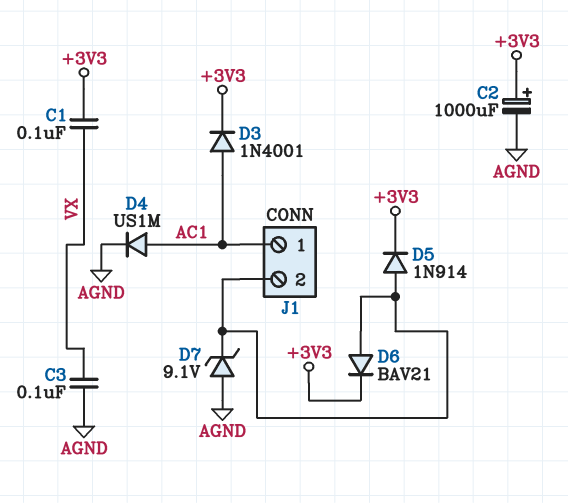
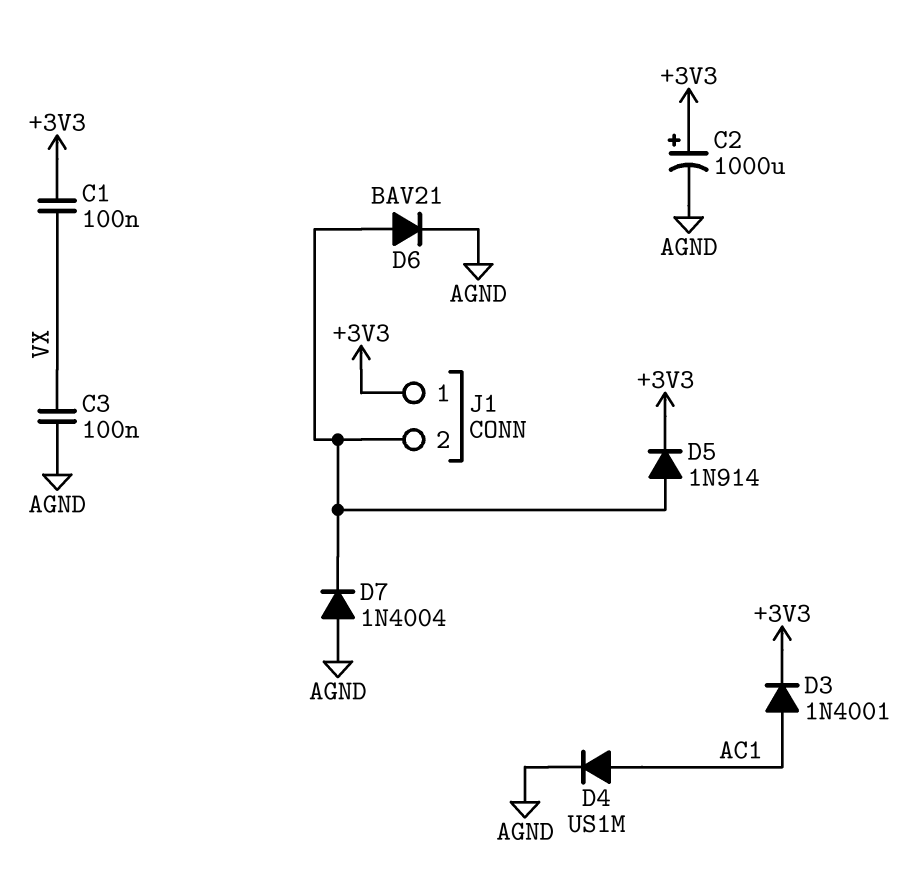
D6: diode BAV21 (A J1/2, K +3V3) -> diode BAV21 (A J1/2, K AGND)
D7: zener 9.1V (A AGND, K J1/2) -> diode 1N4004 (A AGND, K J1/2)
J1 pin 1: AC1 -> +3V3

